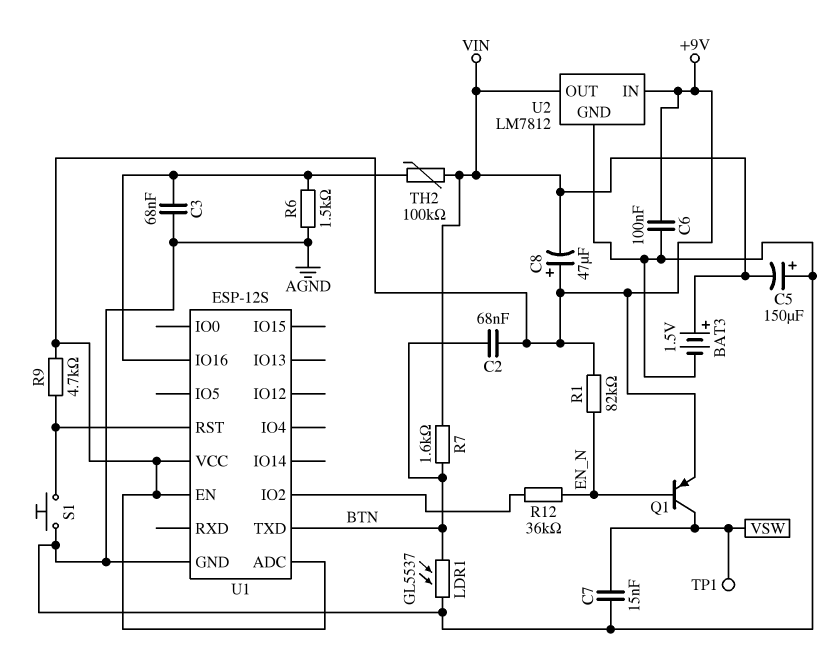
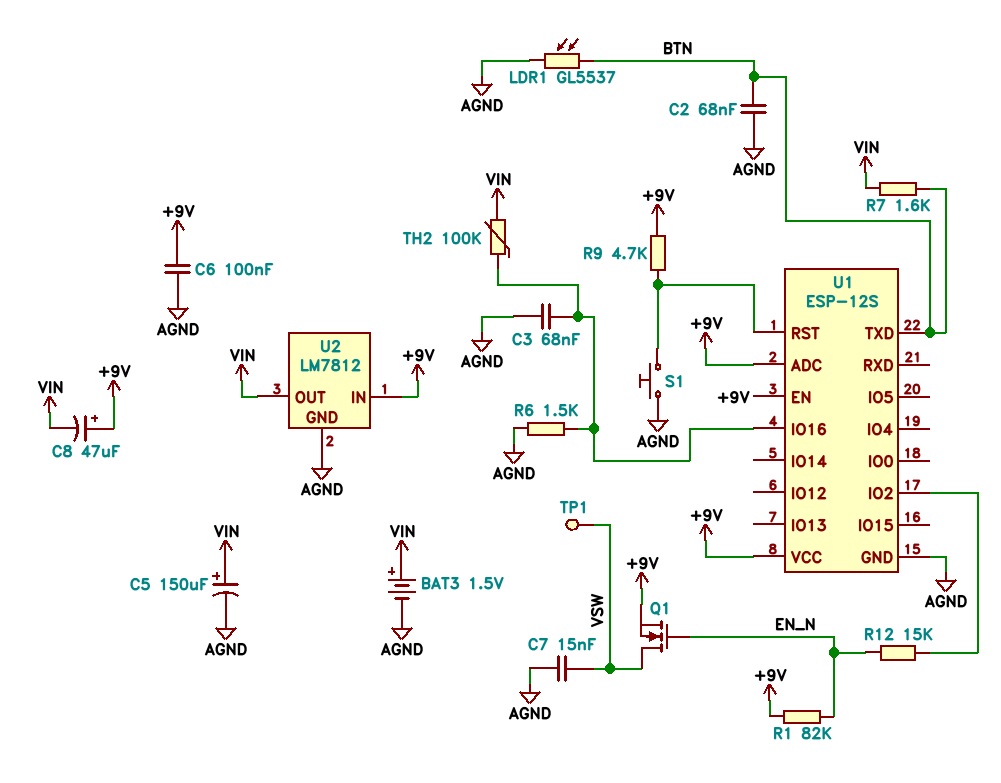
C2: 68nF (+9V, BTN) -> 68nF (AGND, BTN)
C5: 150uF (plus AGND, minus VIN) -> 150uF (plus VIN, minus AGND)
Q1: PNP (B EN_N, C VSW, E +9V) -> NMOS (G EN_N, D VSW, S +9V)
R12: 36k (EN_N, U1/IO2) -> 15k (EN_N, U1/IO2)

